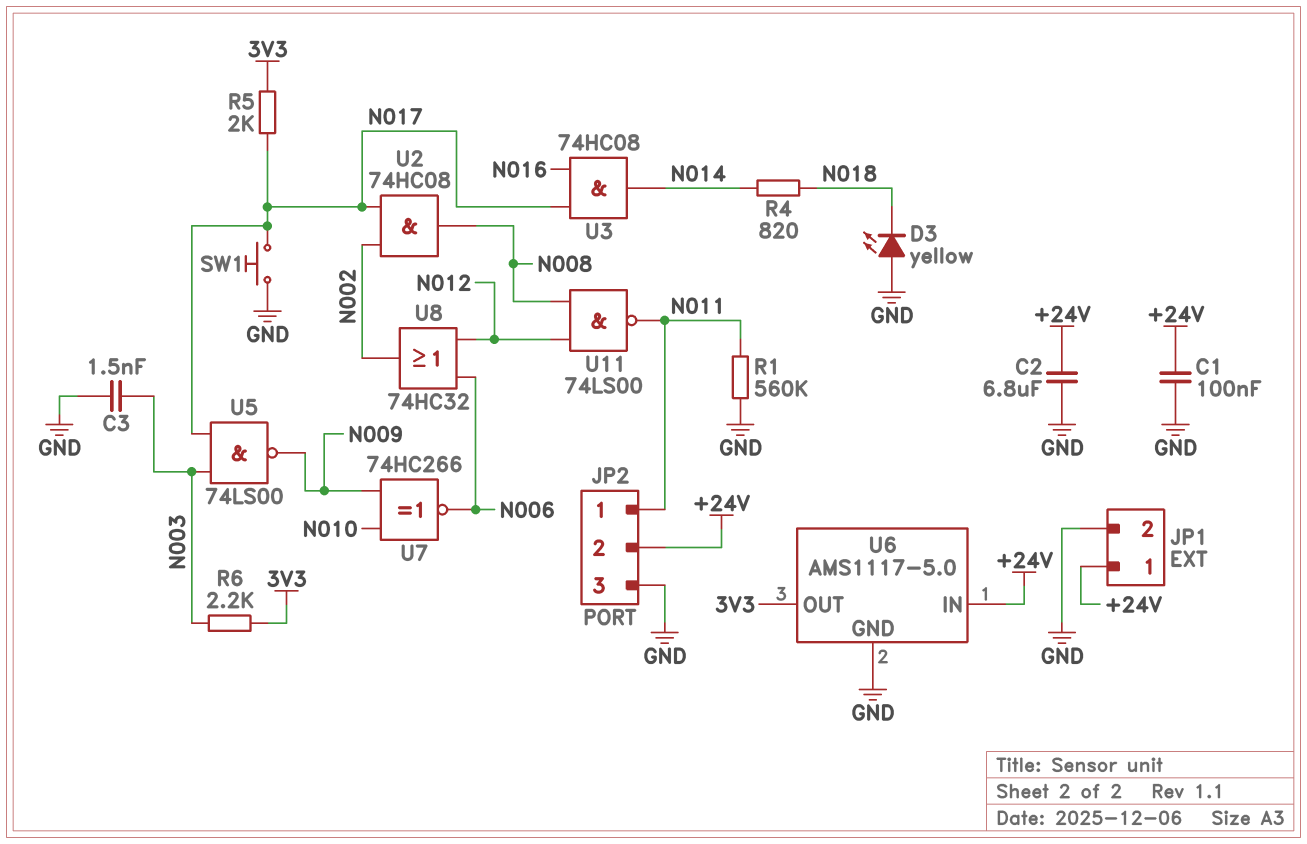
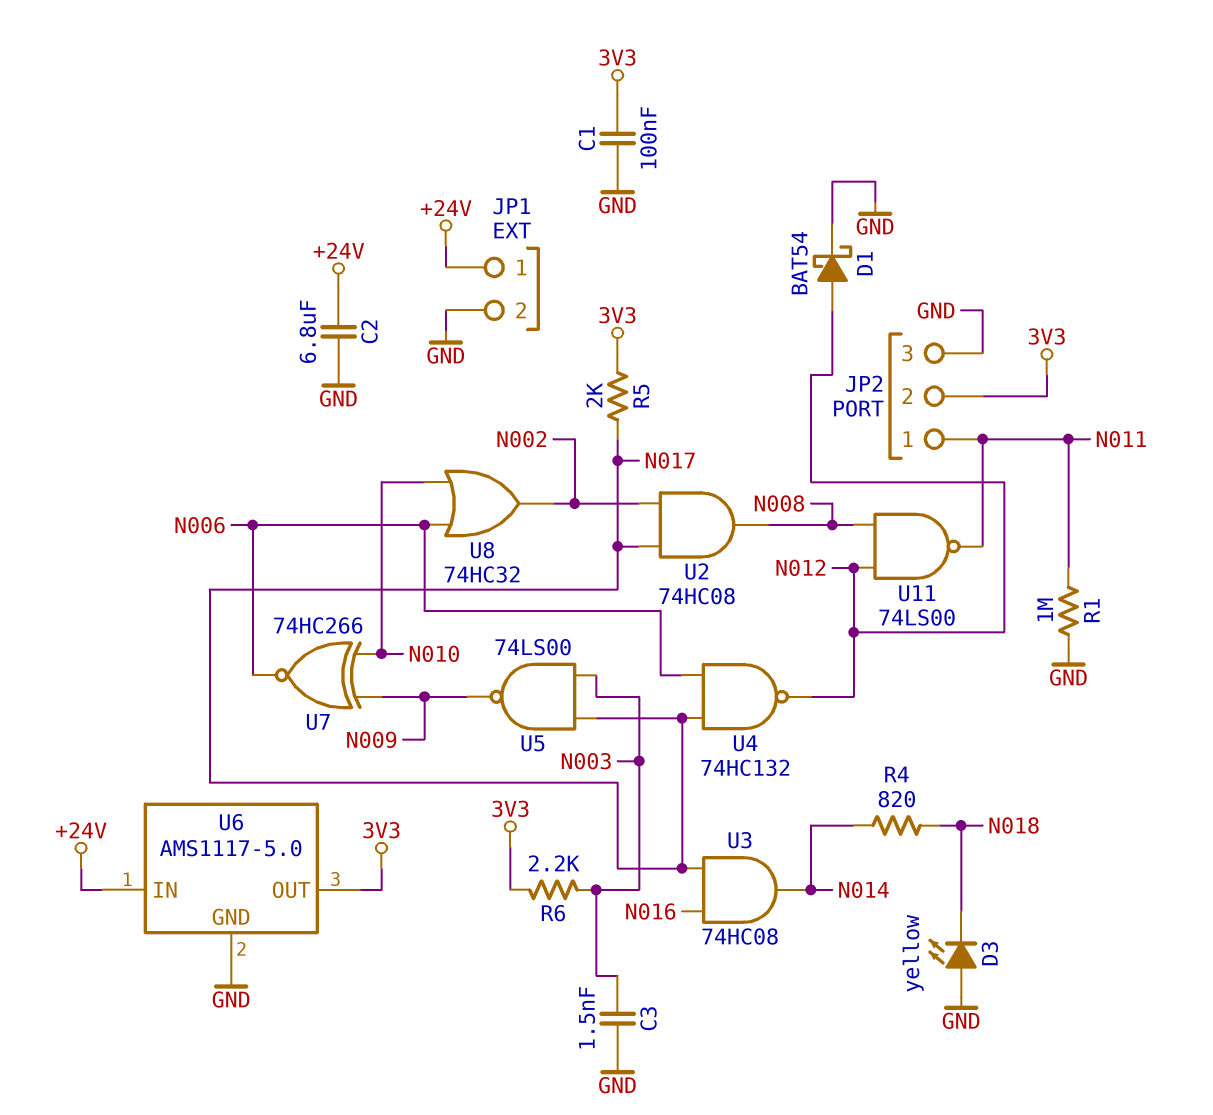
C1: 100nF (+24V, GND) -> 100nF (3V3, GND)
D1: none -> schottky BAT54 (A N012, K GND)
JP2 pin 2: +24V -> 3V3
R1: 560k (GND, N011) -> 1M (GND, N011)
SW1: button (GND, N017) -> none
U4: none -> NAND 74HC132 (in N006, in N017, out N012)
U8: OR 74HC32 (in N006, in N012, out N002) -> OR 74HC32 (in N006, in N010, out N002)

